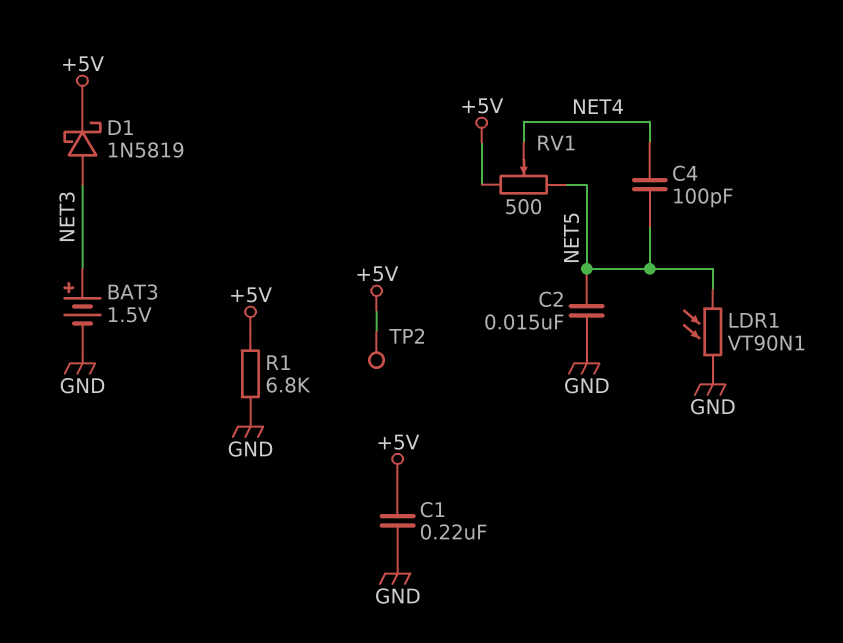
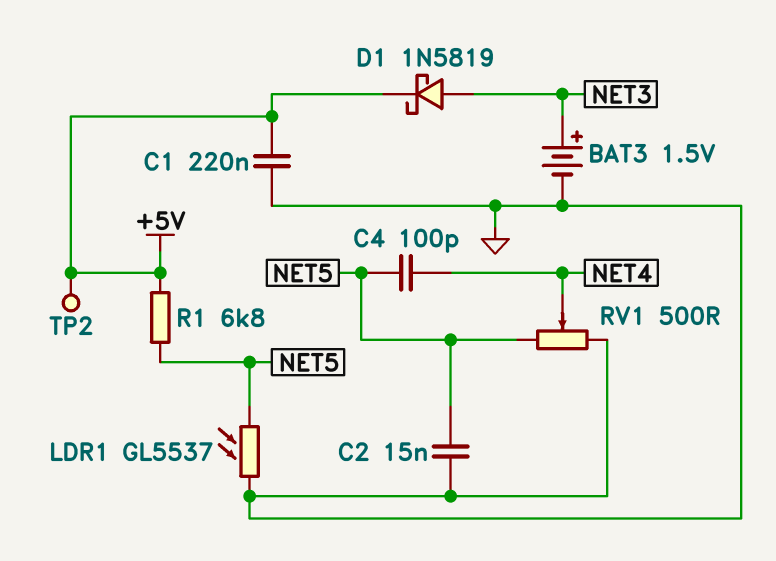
LDR1: VT90N1 (GND, NET5) -> GL5537 (GND, NET5)
R1: 6.8k (+5V, GND) -> 6.8k (+5V, NET5)
RV1: 500 (+5V, NET5, wiper NET4) -> 500 (GND, NET5, wiper NET4)

